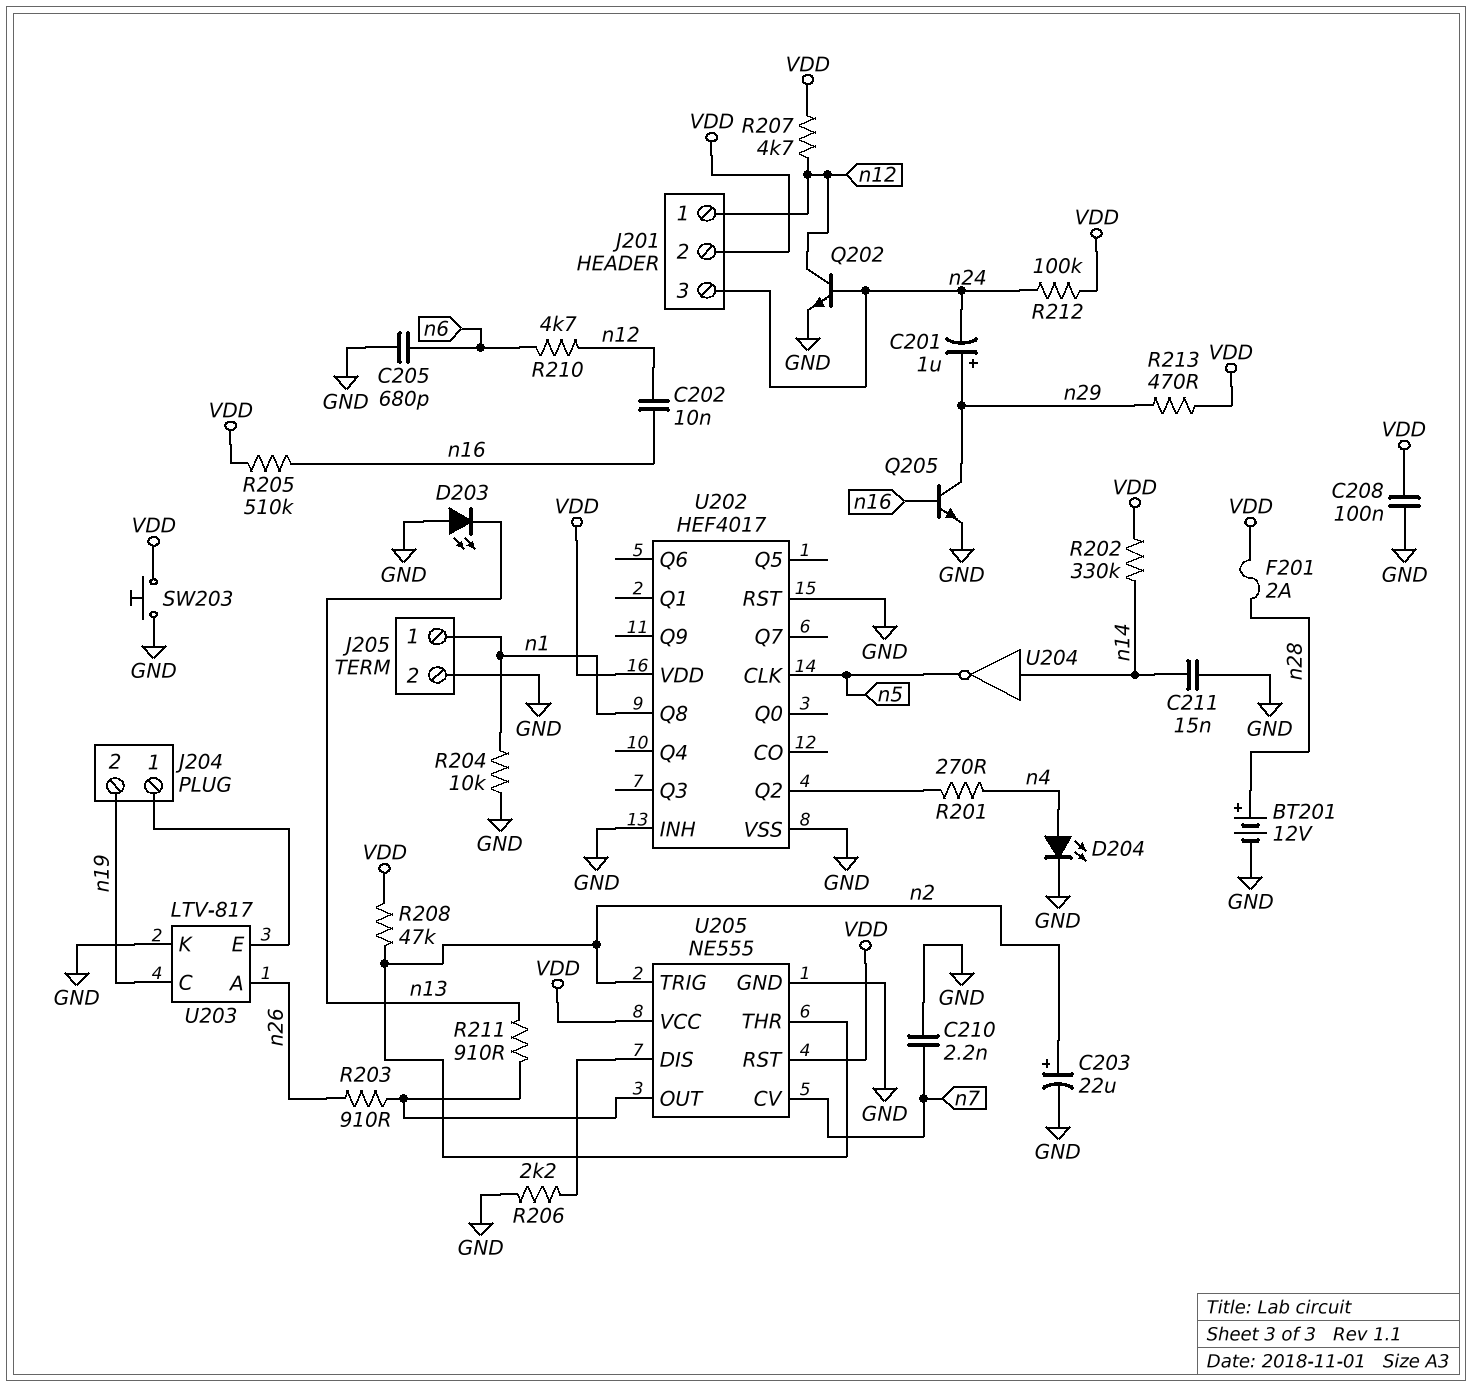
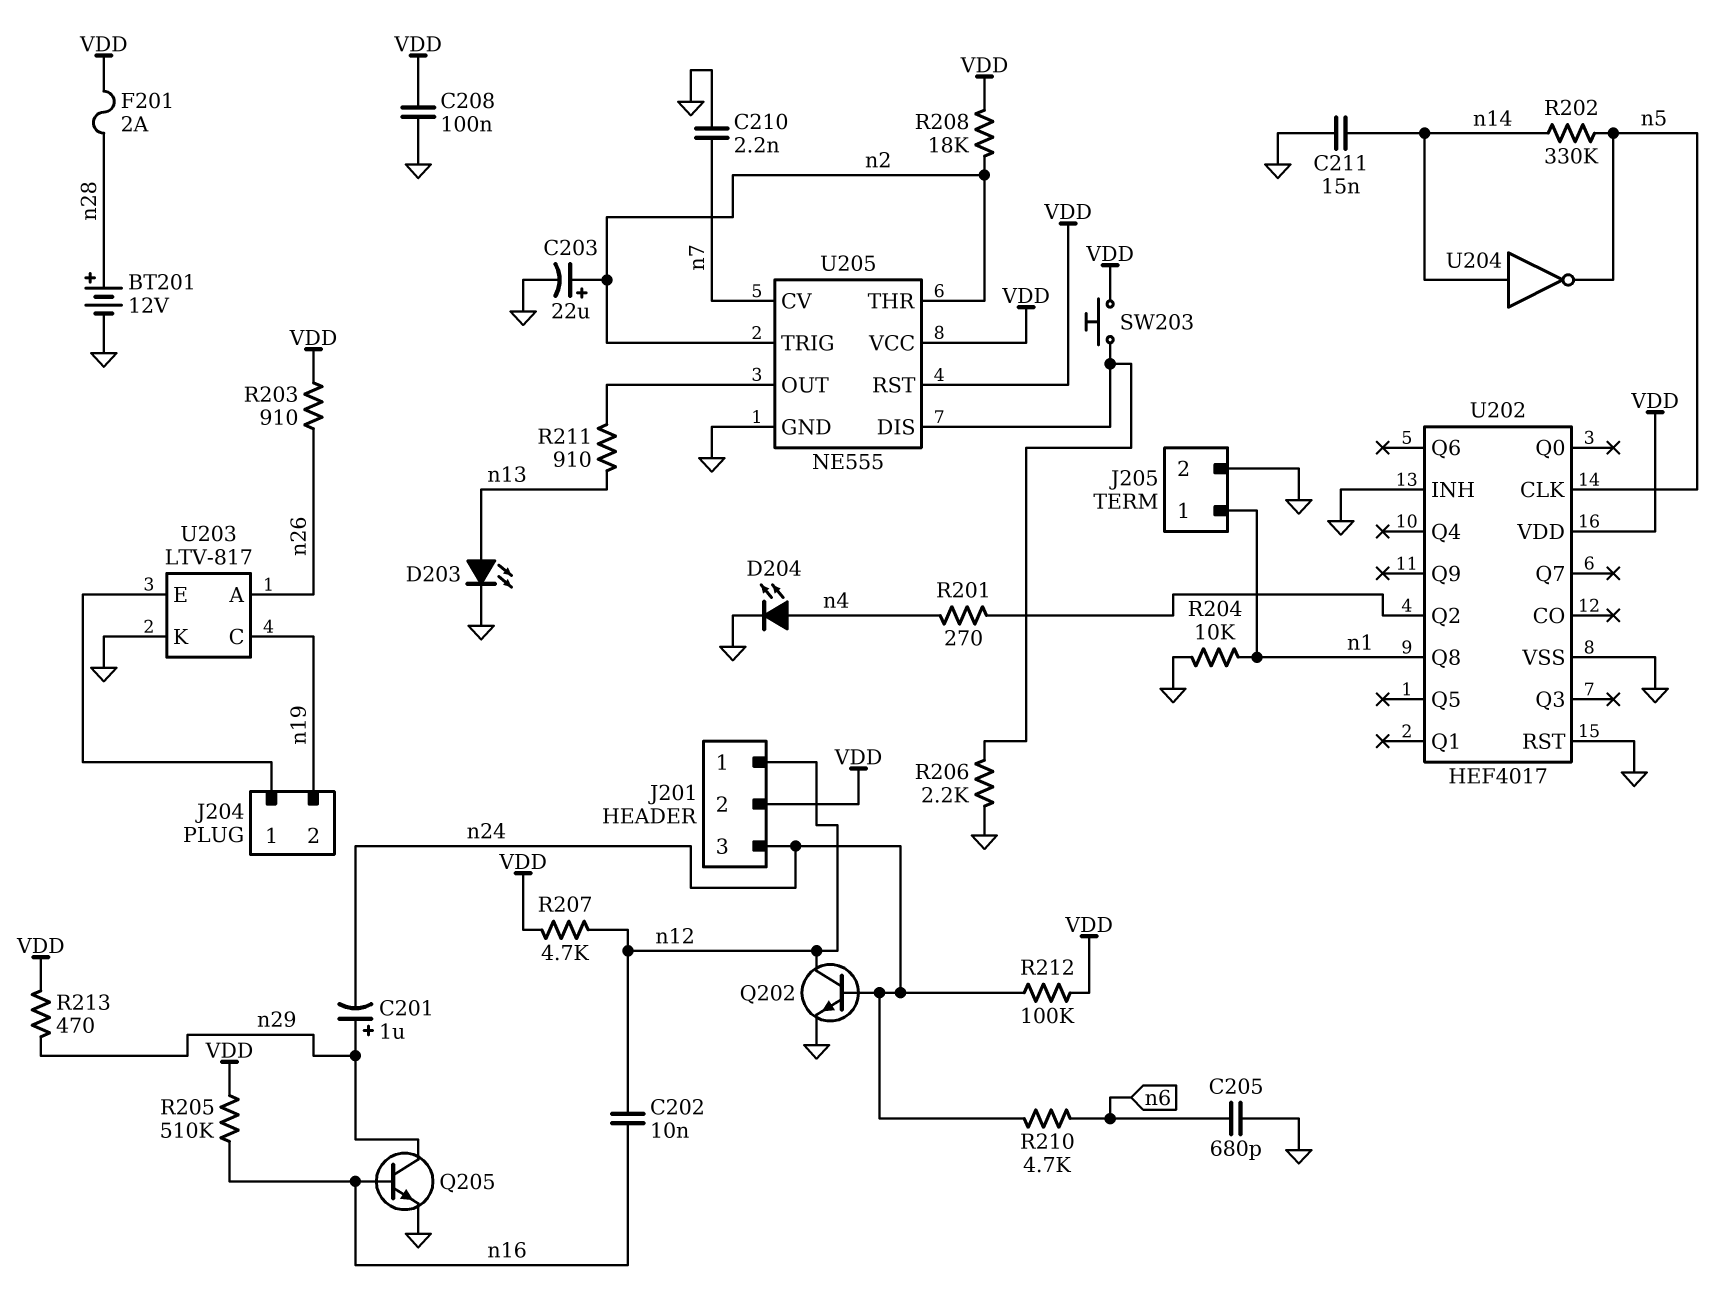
D203: LED (A GND, K n13) -> LED (A n13, K GND)
R202: 330k (VDD, n14) -> 330k (n5, n14)
R203: 910 (U205/OUT, n26) -> 910 (VDD, n26)
R208: 47k (VDD, n2) -> 18k (VDD, n2)
R210: 4.7k (n6, n12) -> 4.7k (n6, n24)
SW203: button (GND, VDD) -> button (U205/DIS, VDD)

